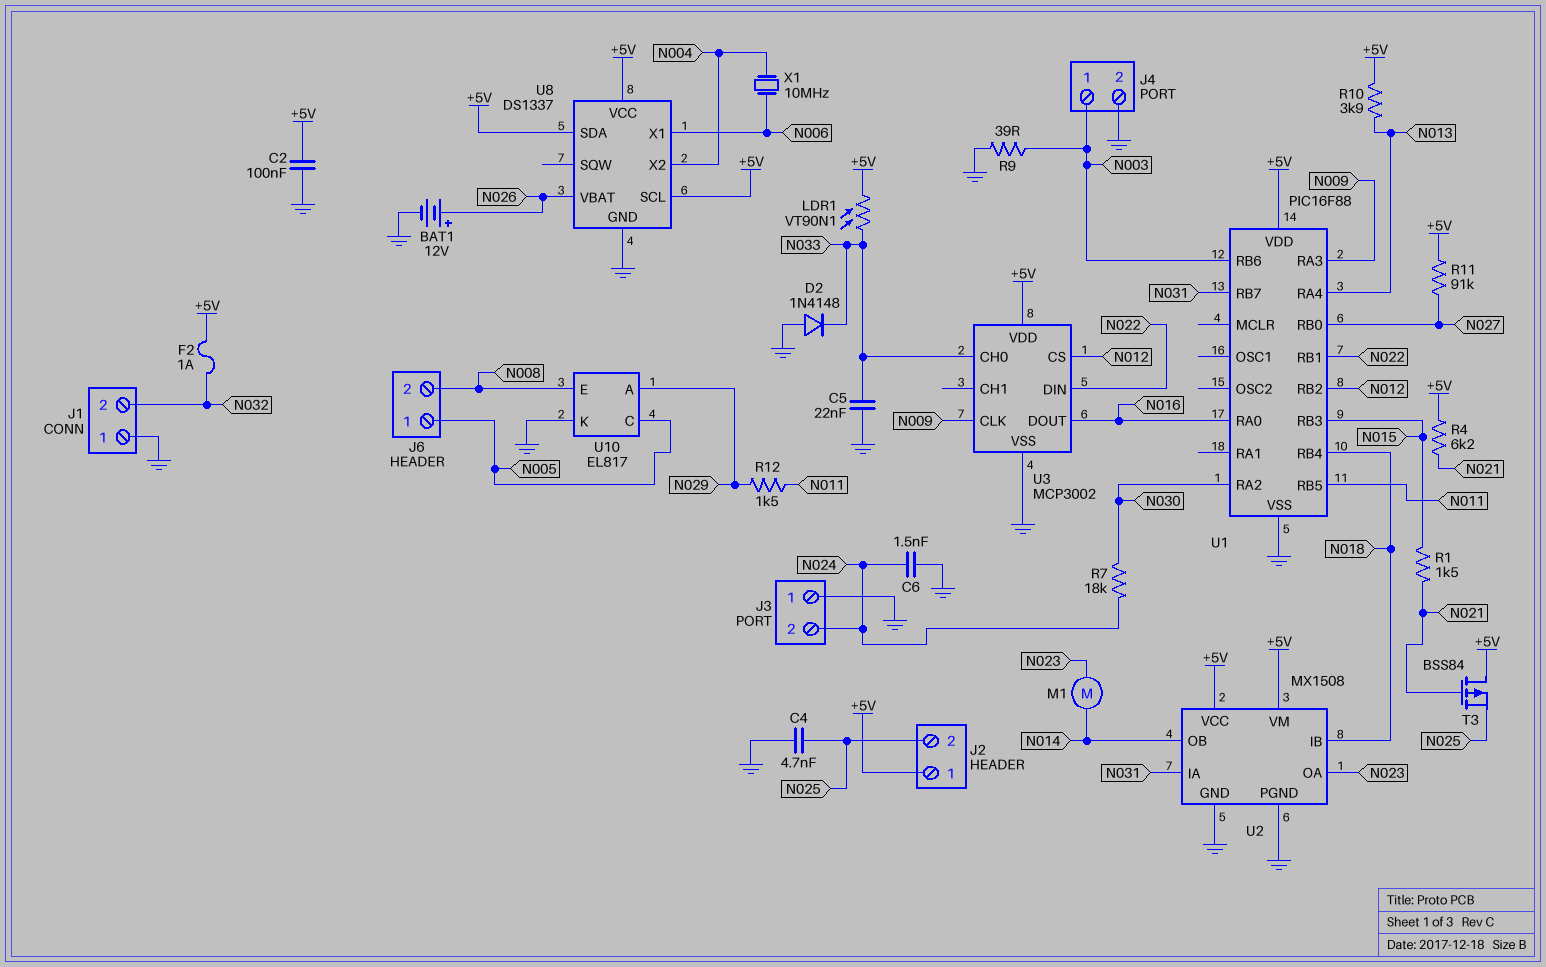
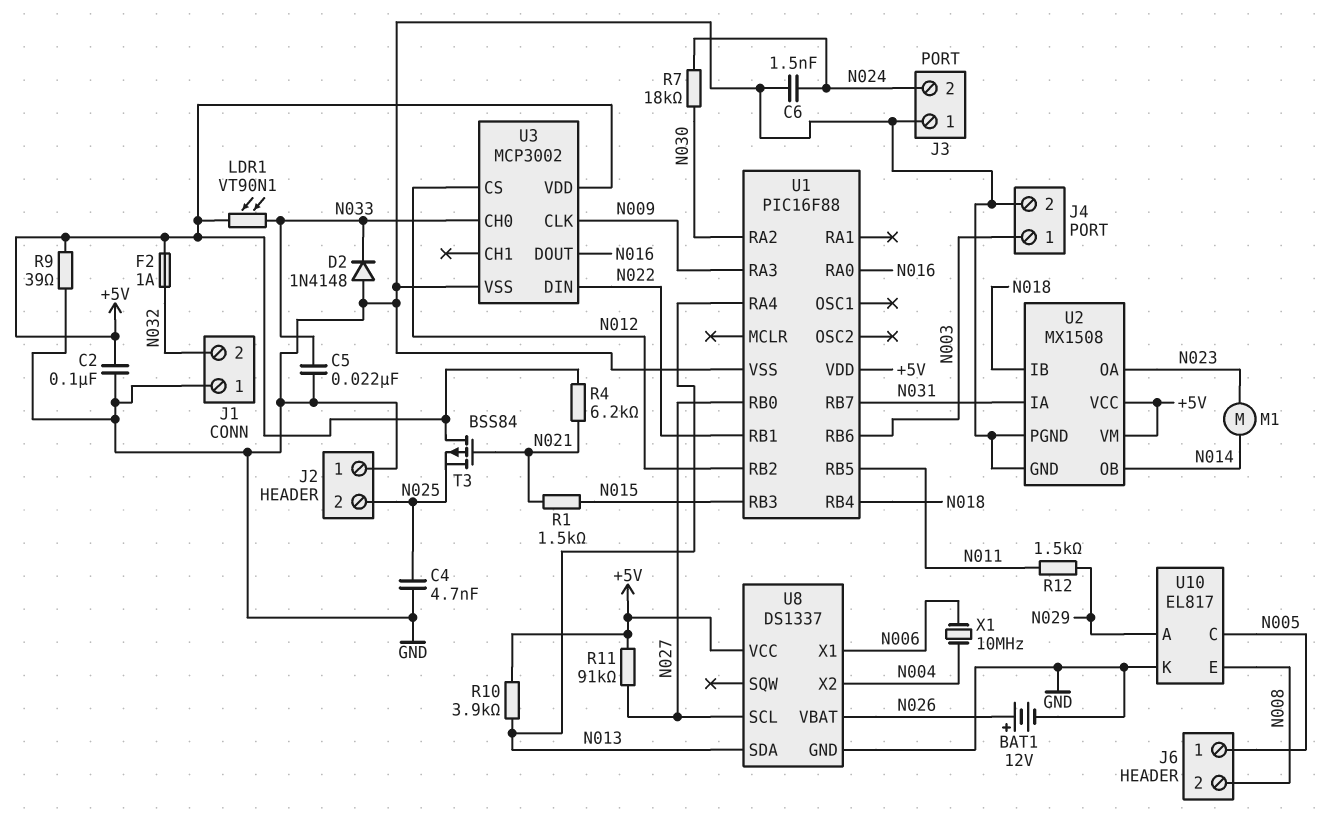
J2 pin 1: +5V -> GND
R9: 39 (GND, N003) -> 39 (+5V, GND)
U8 pin SCL: +5V -> N027
U8 pin SDA: +5V -> N013

